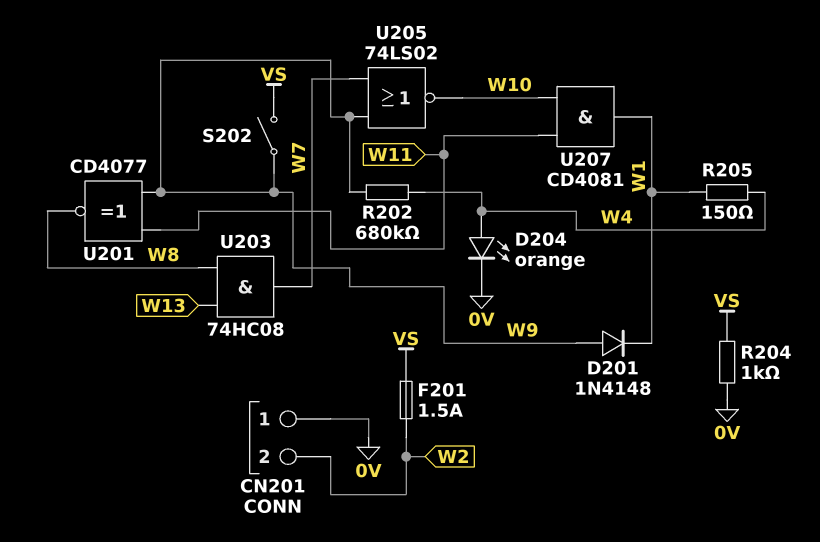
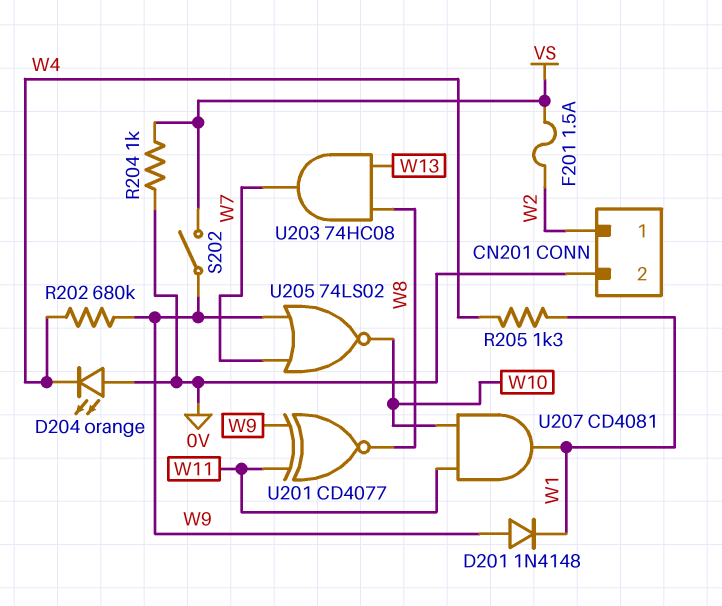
CN201 pin 1: 0V -> W2
CN201 pin 2: W2 -> 0V
D204: LED orange (A W4, K 0V) -> LED orange (A 0V, K W4)
R205: 150 (W1, W4) -> 1.3k (W1, W4)

